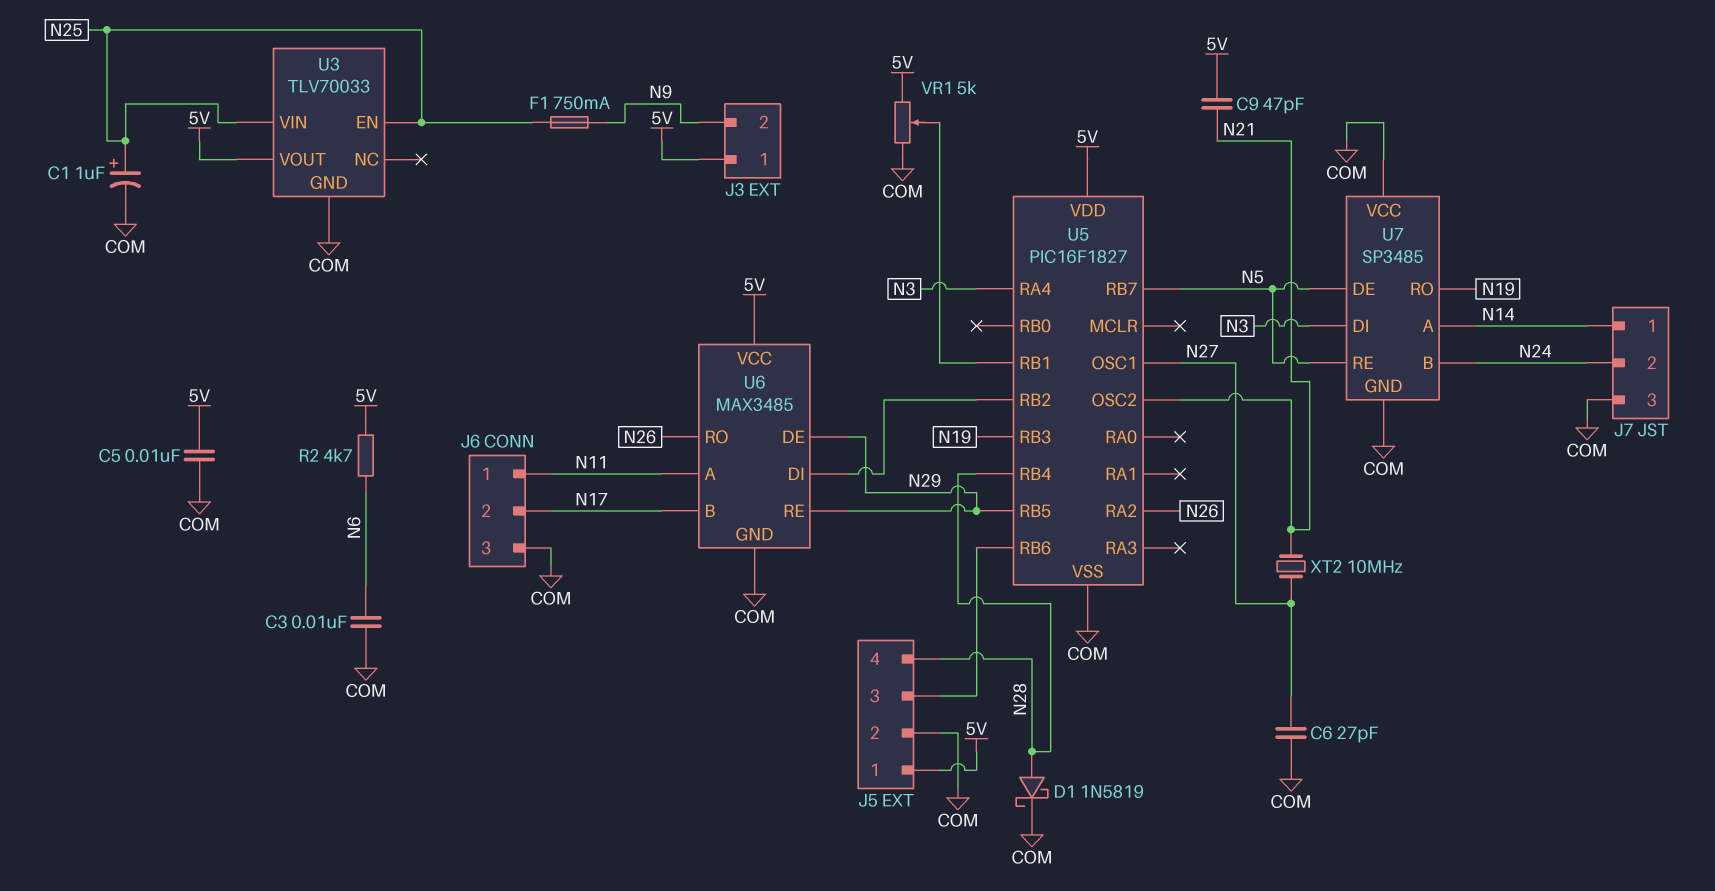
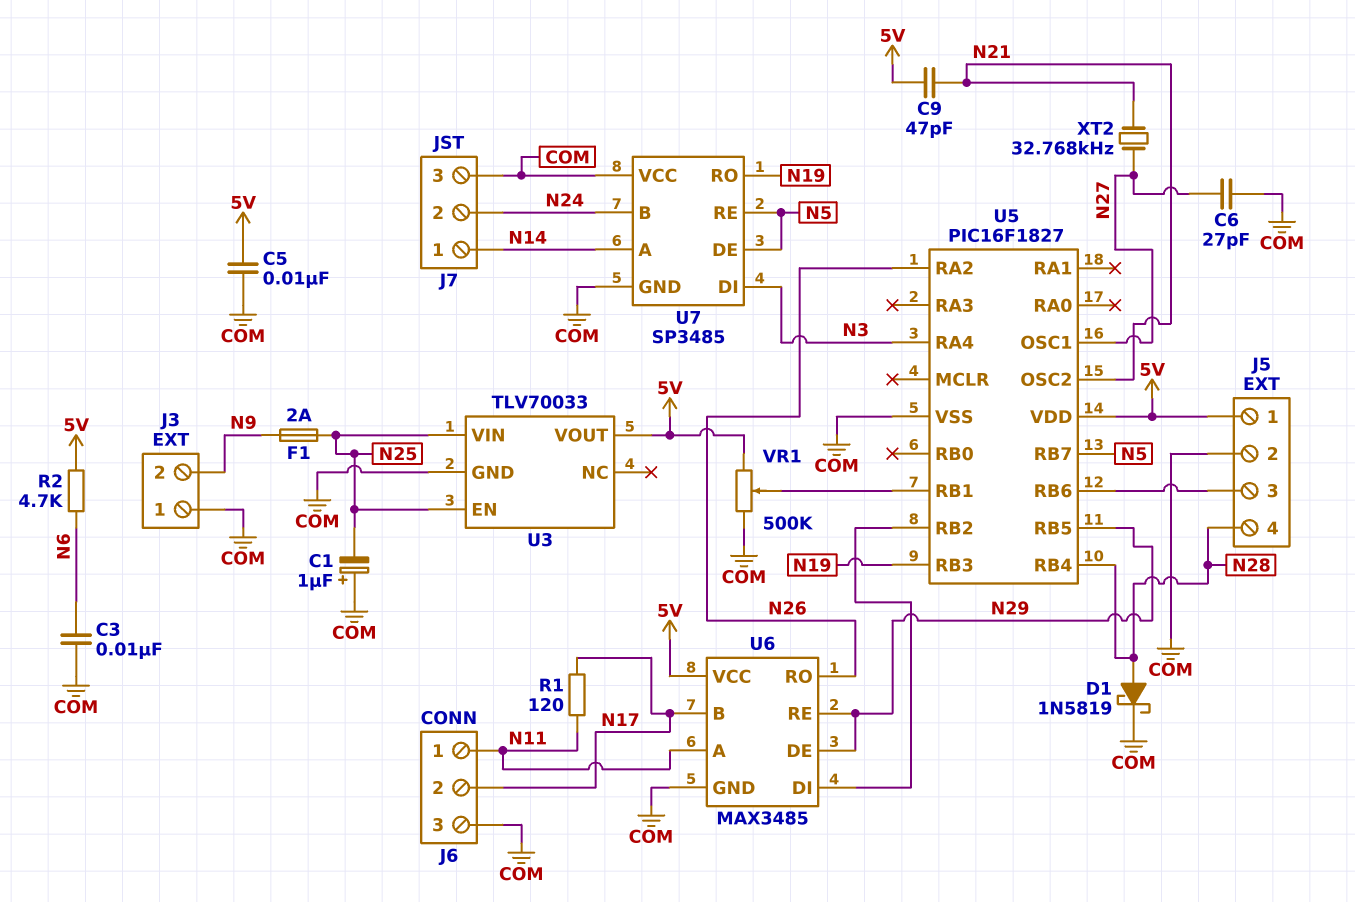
C1: 1uF (plus N25, minus COM) -> 1uF (plus COM, minus N25)
F1: 750mA (N9, N25) -> 2A (N9, N25)
J3 pin 1: 5V -> COM
R1: none -> 120 (N11, N17)
VR1: 5k (5V, COM, wiper U5/RB1) -> 500k (5V, COM, wiper U5/RB1)
XT2: 10MHz (N21, N27) -> 32.768kHz (N21, N27)

